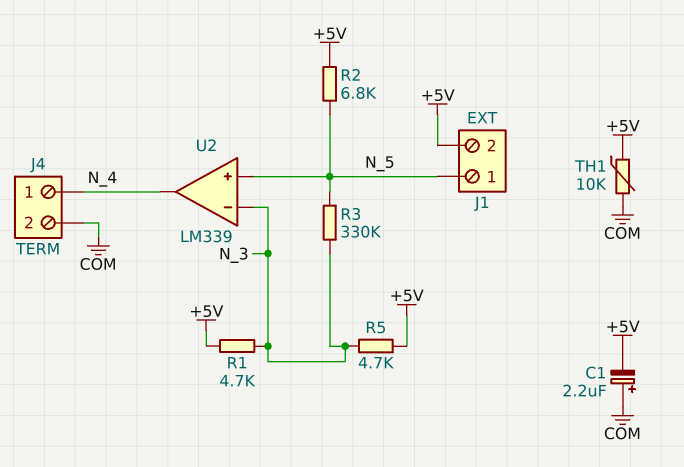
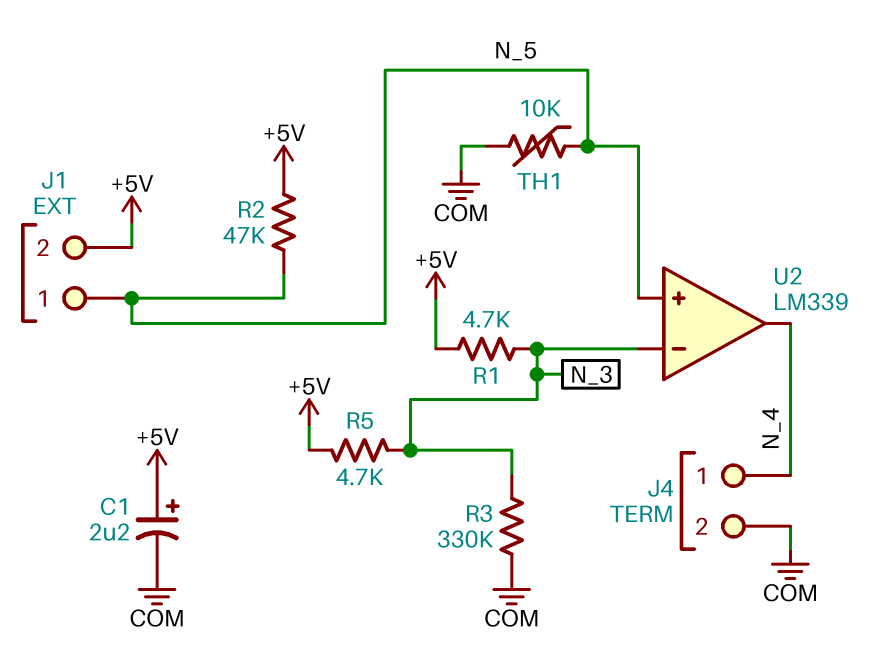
C1: 2.2uF (plus COM, minus +5V) -> 2.2uF (plus +5V, minus COM)
R2: 6.8k (+5V, N_5) -> 47k (+5V, N_5)
R3: 330k (N_3, N_5) -> 330k (COM, N_3)
TH1: 10k (+5V, COM) -> 10k (COM, N_5)

